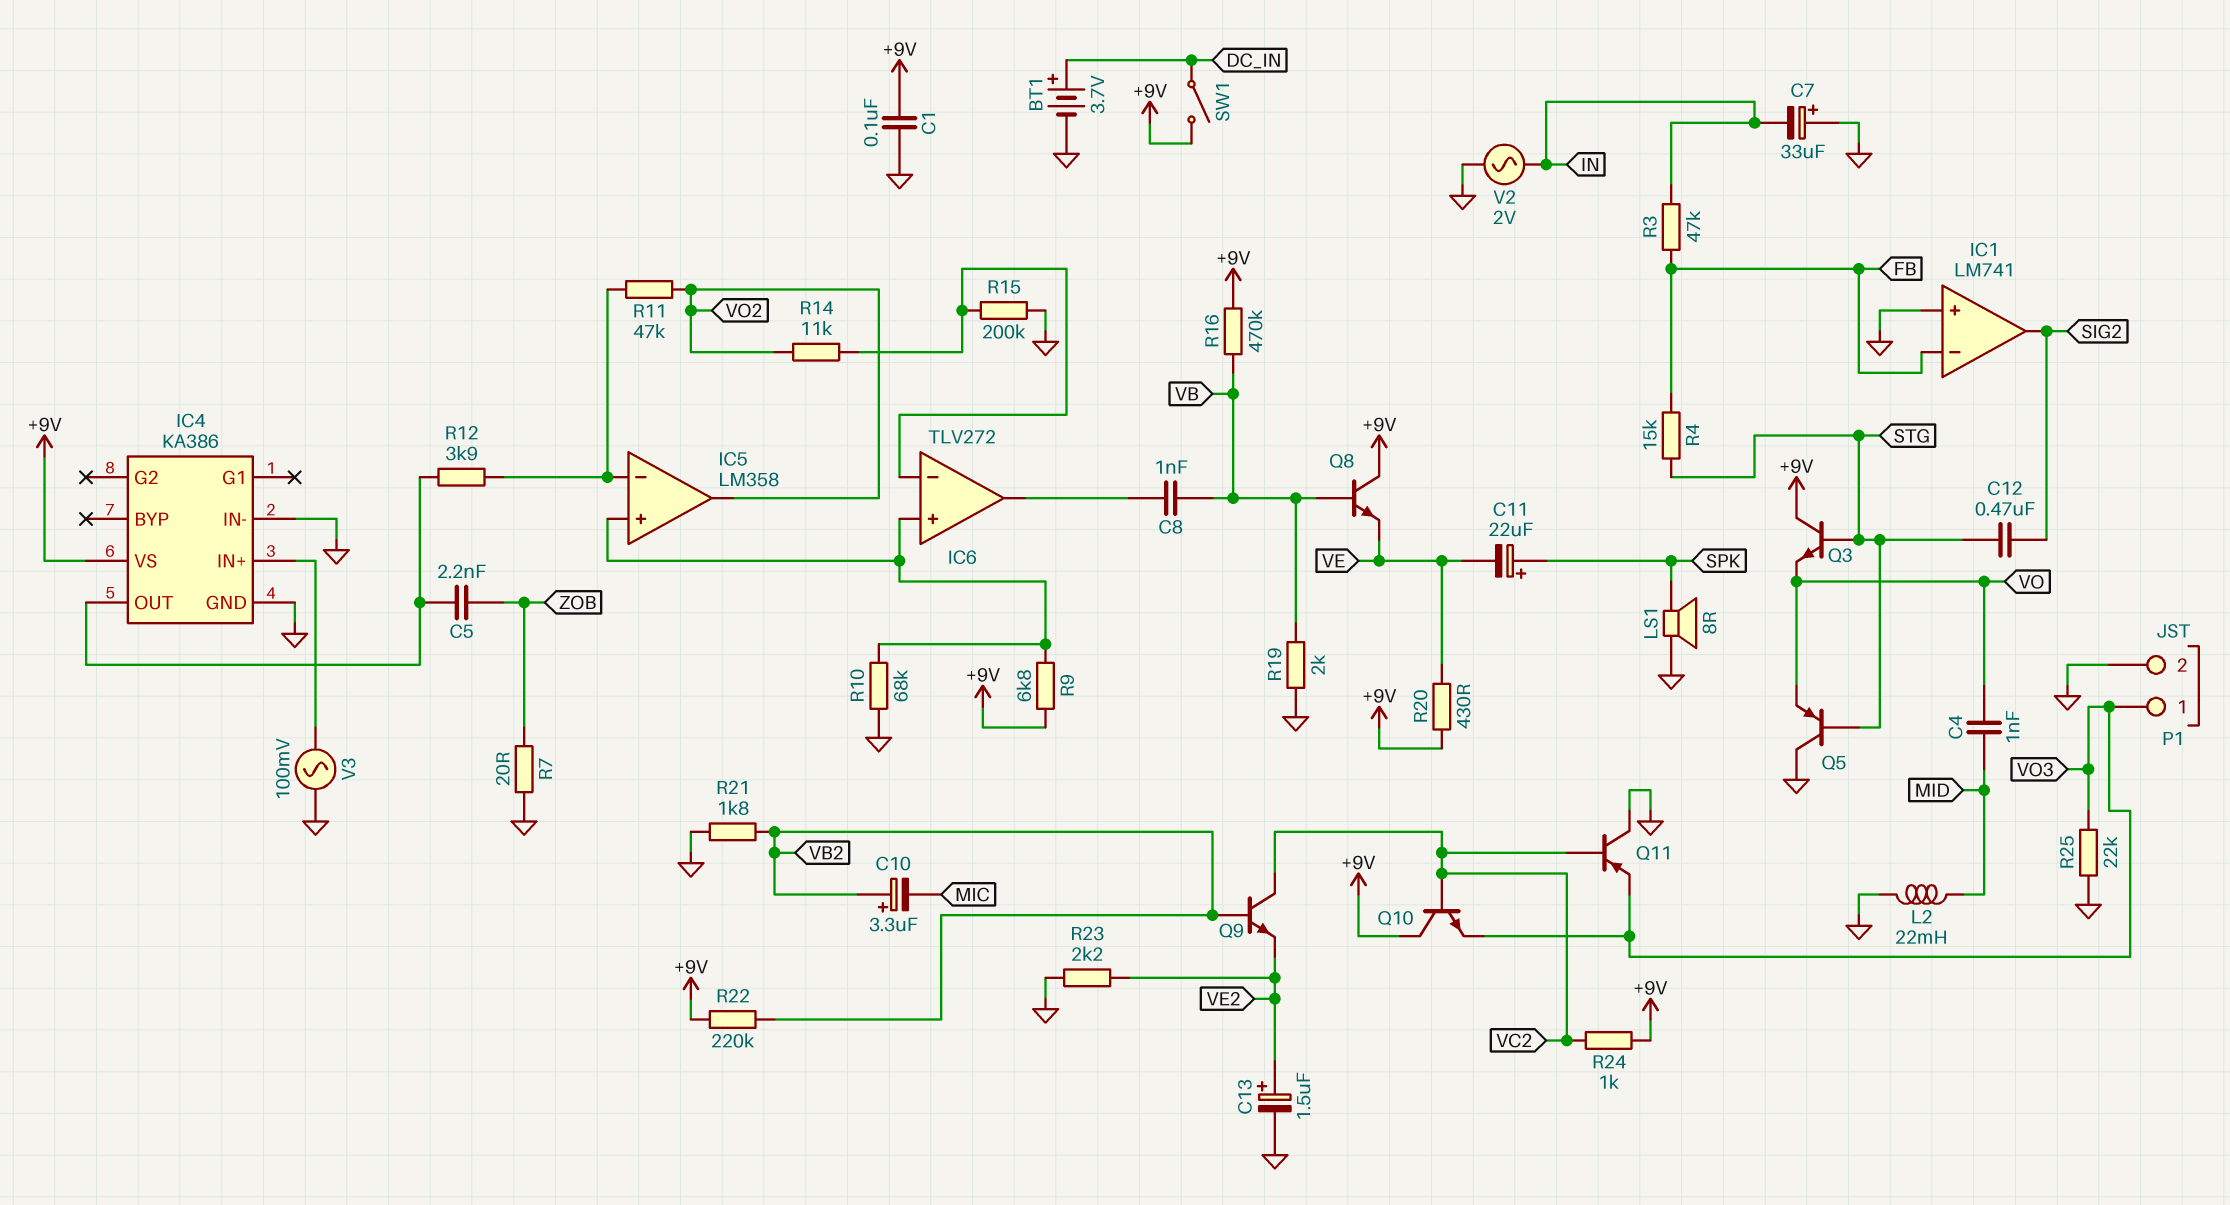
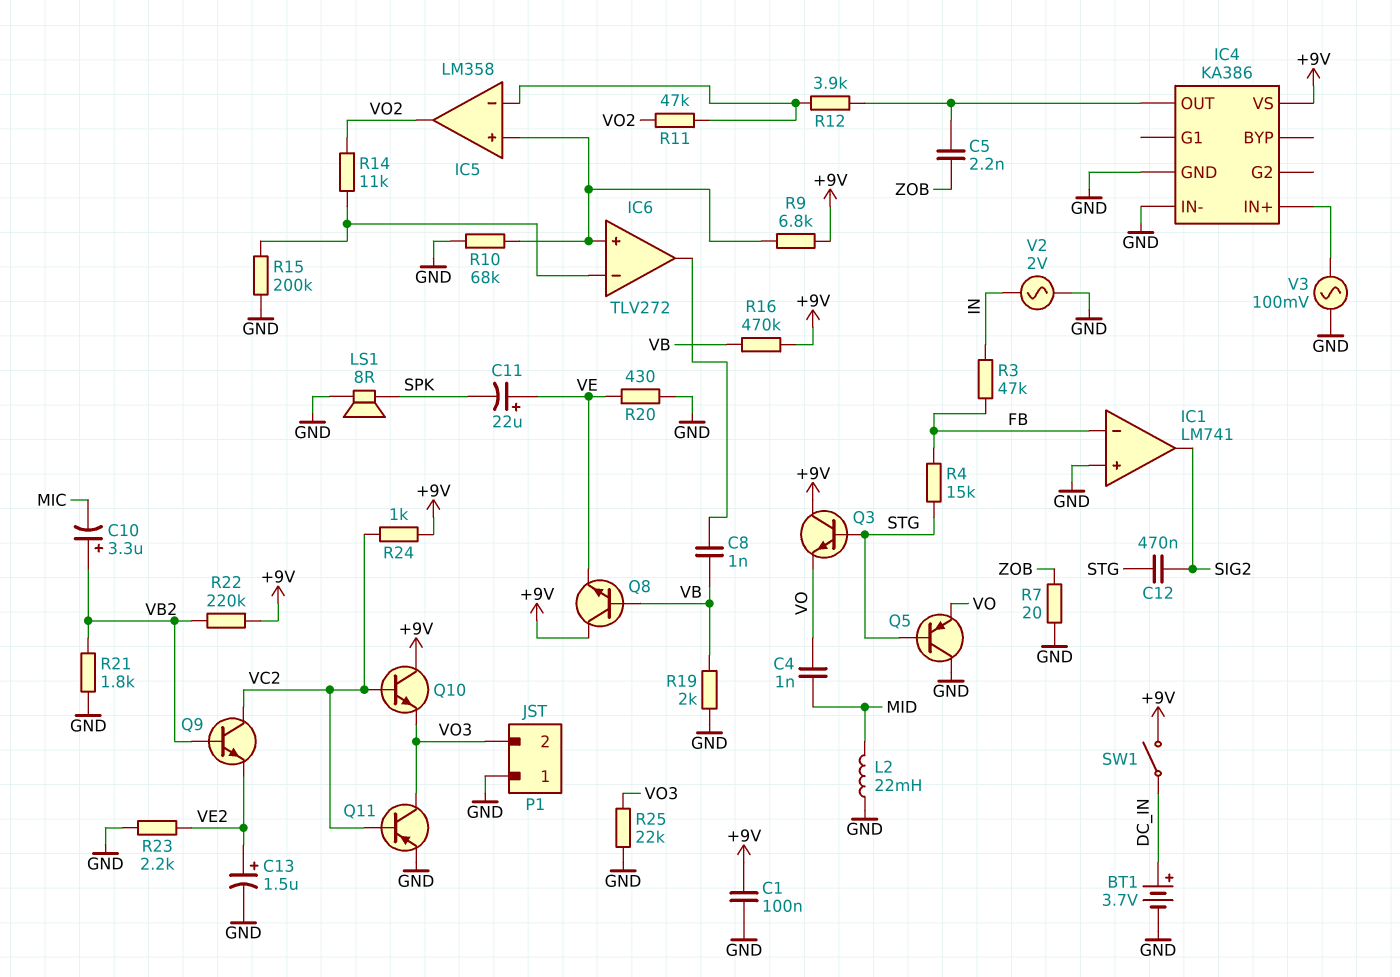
C7: 33uF (plus GND, minus IN) -> none
C11: 22uF (plus SPK, minus VE) -> 22uF (plus VE, minus SPK)
P1 pin 1: VO3 -> GND
P1 pin 2: GND -> VO3
Q11: PNP (B VC2, C GND, E VO3) -> PNP (B VC2, C VO3, E GND)
R20: 430 (+9V, VE) -> 430 (GND, VE)

